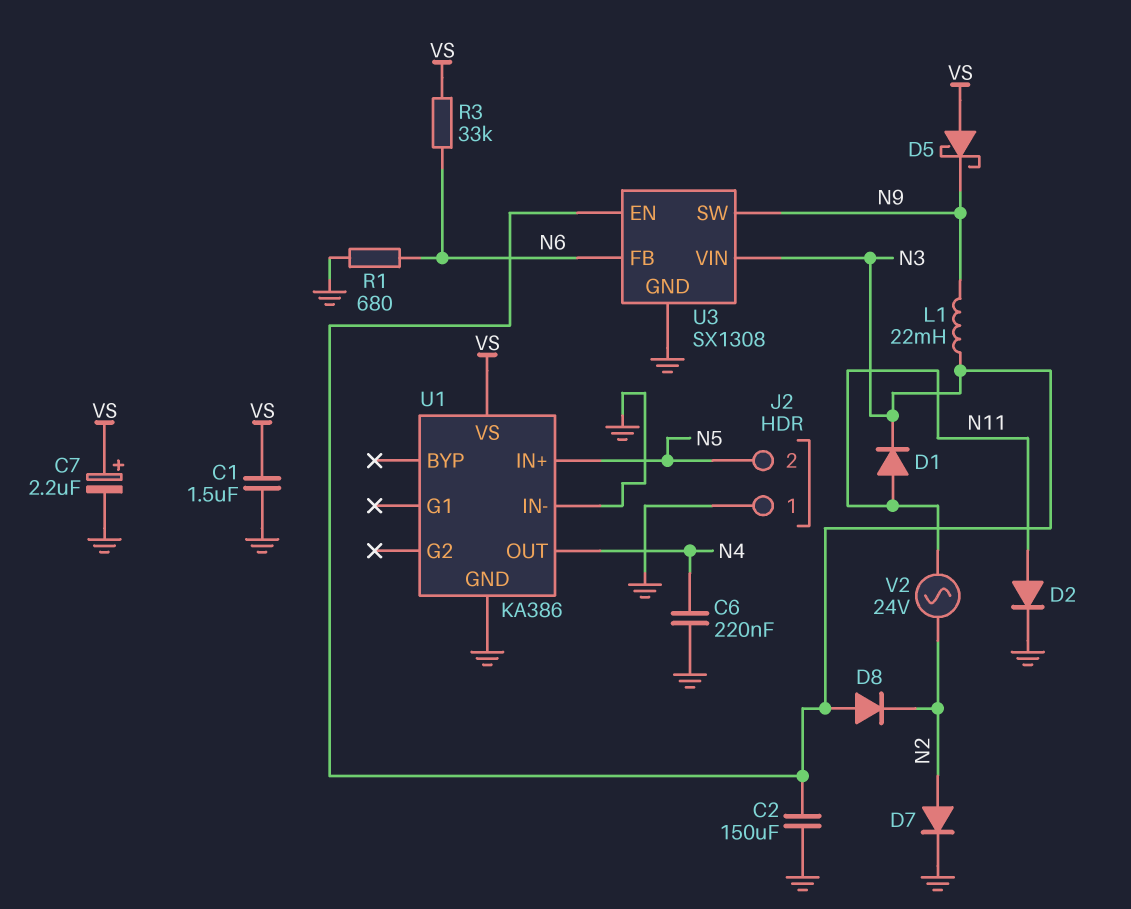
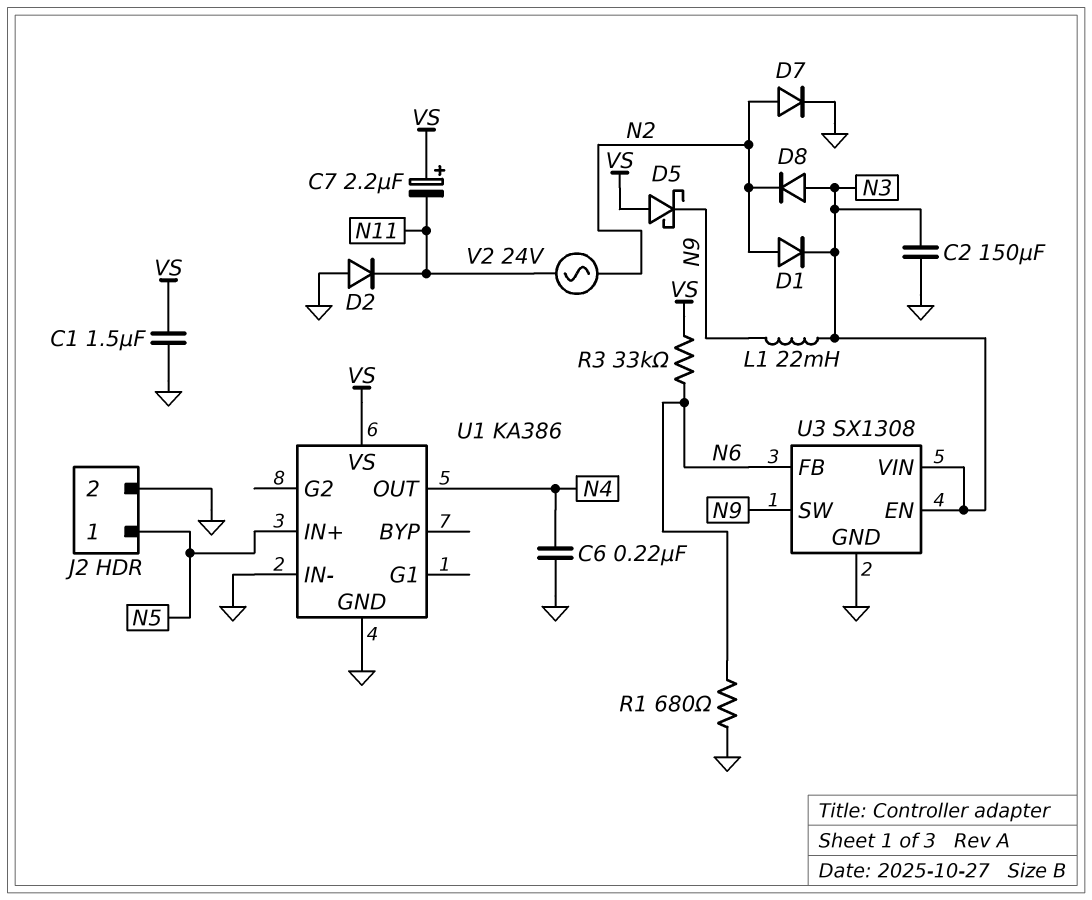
C7: 2.2uF (plus VS, minus GND) -> 2.2uF (plus VS, minus N11)
D1: diode (A N11, K N3) -> diode (A N2, K N3)
D2: diode (A N11, K GND) -> diode (A GND, K N11)
J2 pin 1: GND -> N5
J2 pin 2: N5 -> GND

